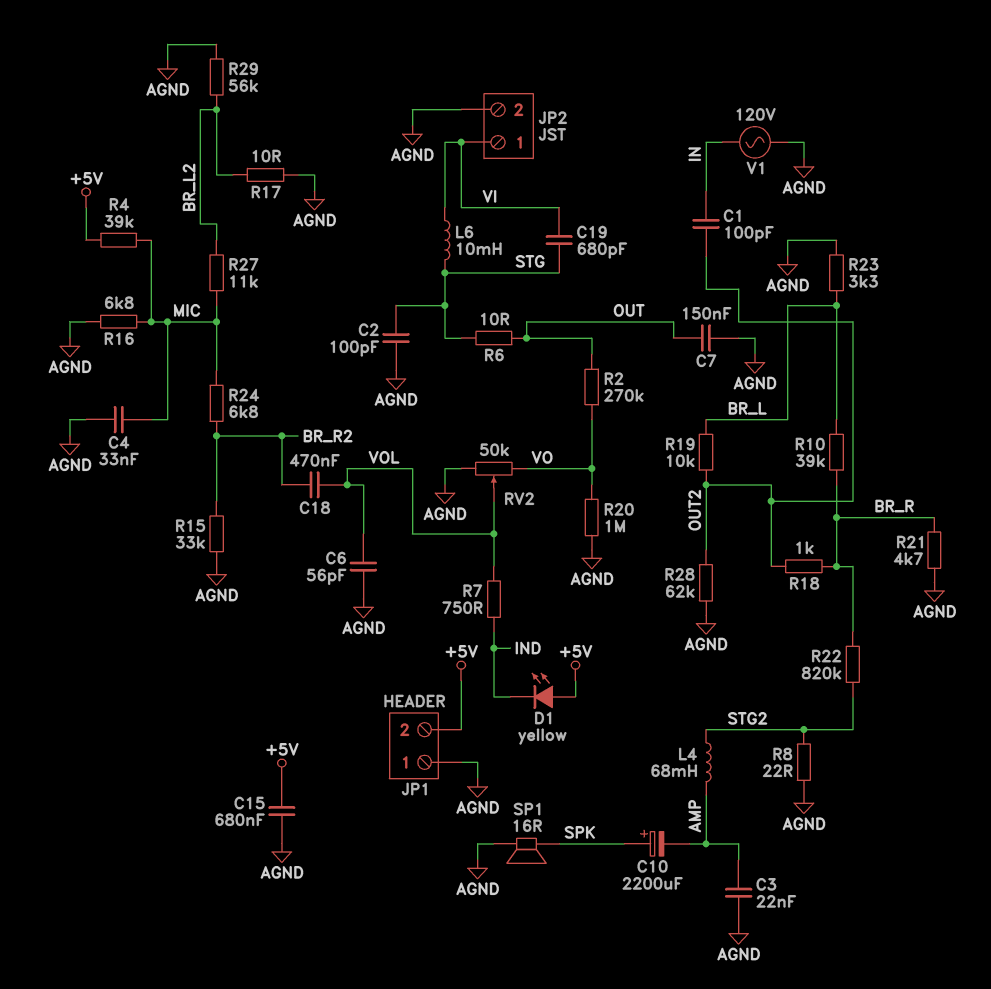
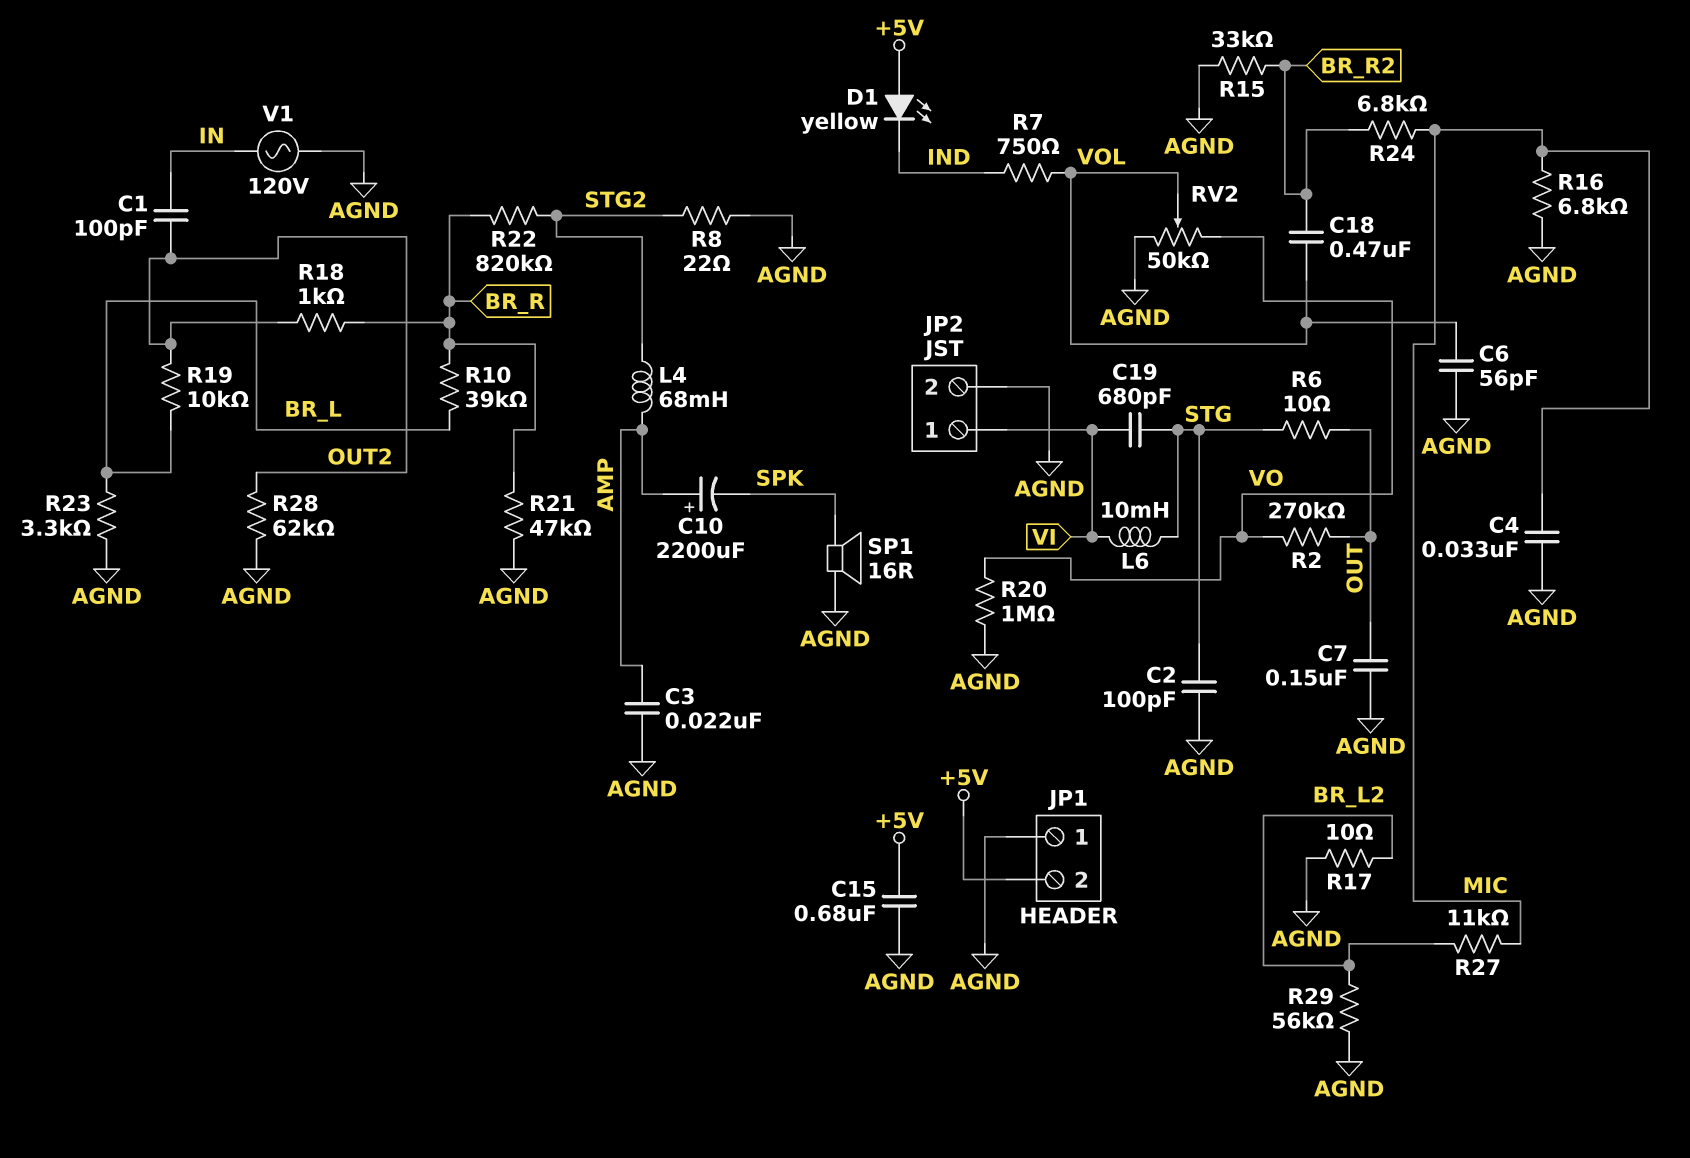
C10: 2200uF (plus SPK, minus AMP) -> 2200uF (plus AMP, minus SPK)
R4: 39k (+5V, MIC) -> none
R21: 4.7k (AGND, BR_R) -> 47k (AGND, BR_R)

